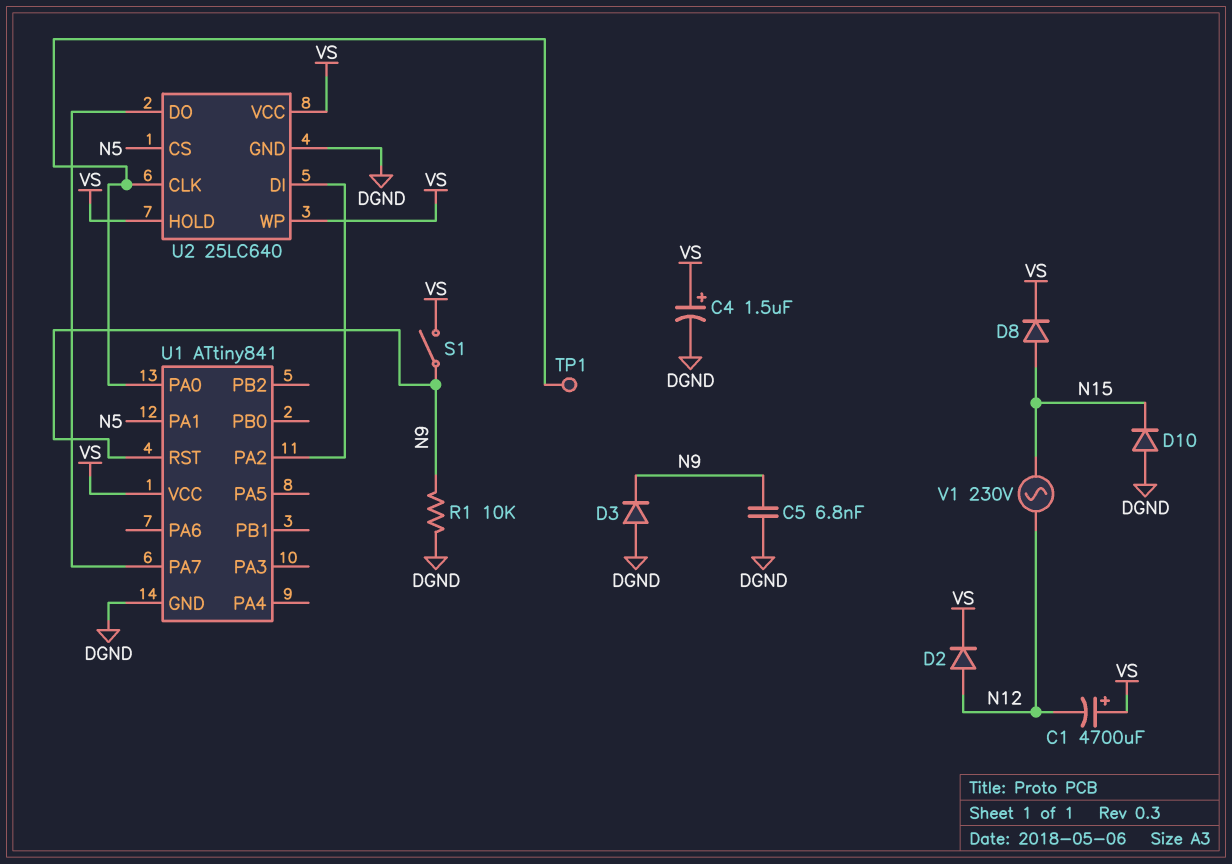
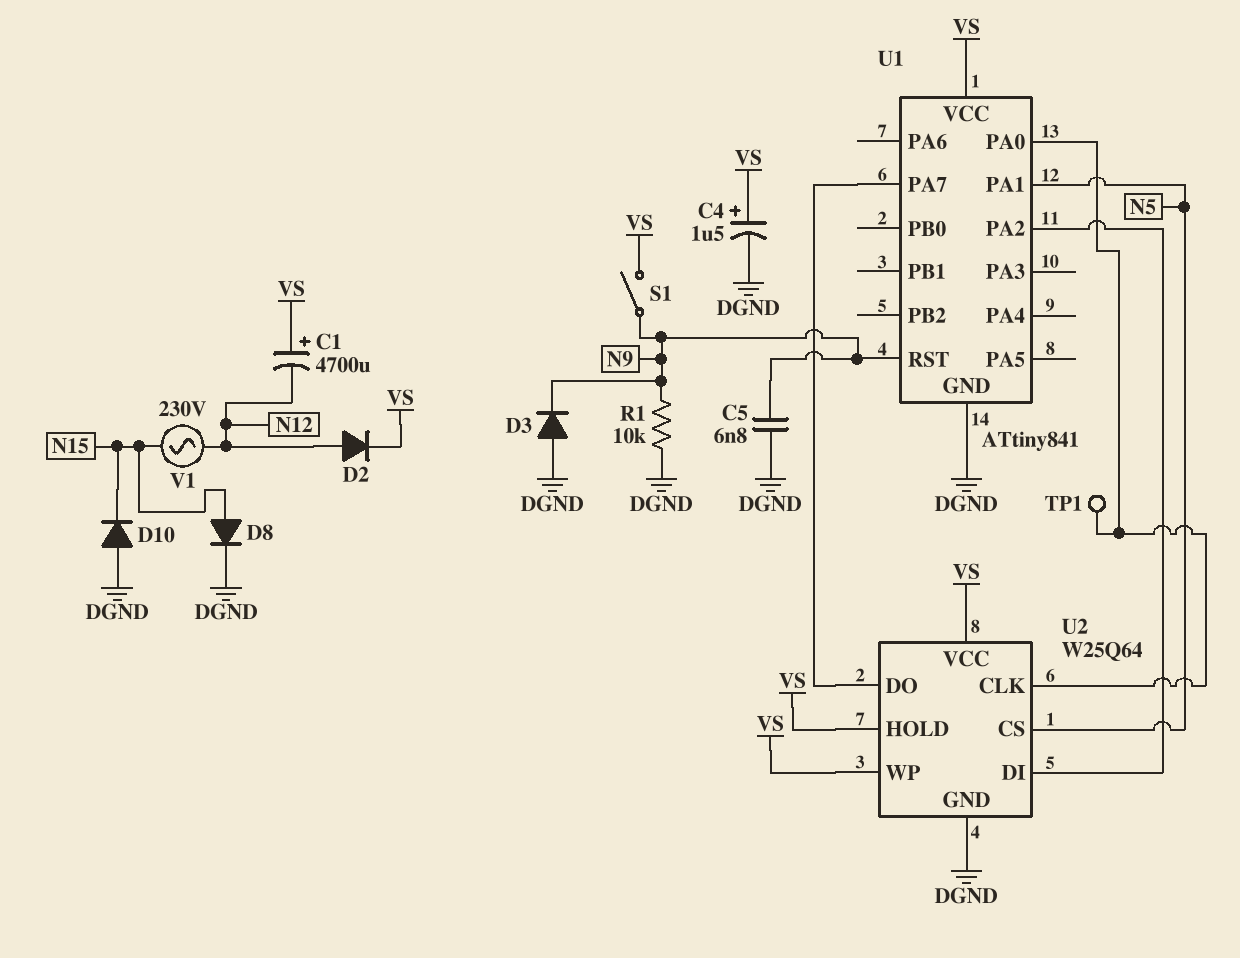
D8: diode (A N15, K VS) -> diode (A N15, K DGND)
U2: 25LC640 -> W25Q64

